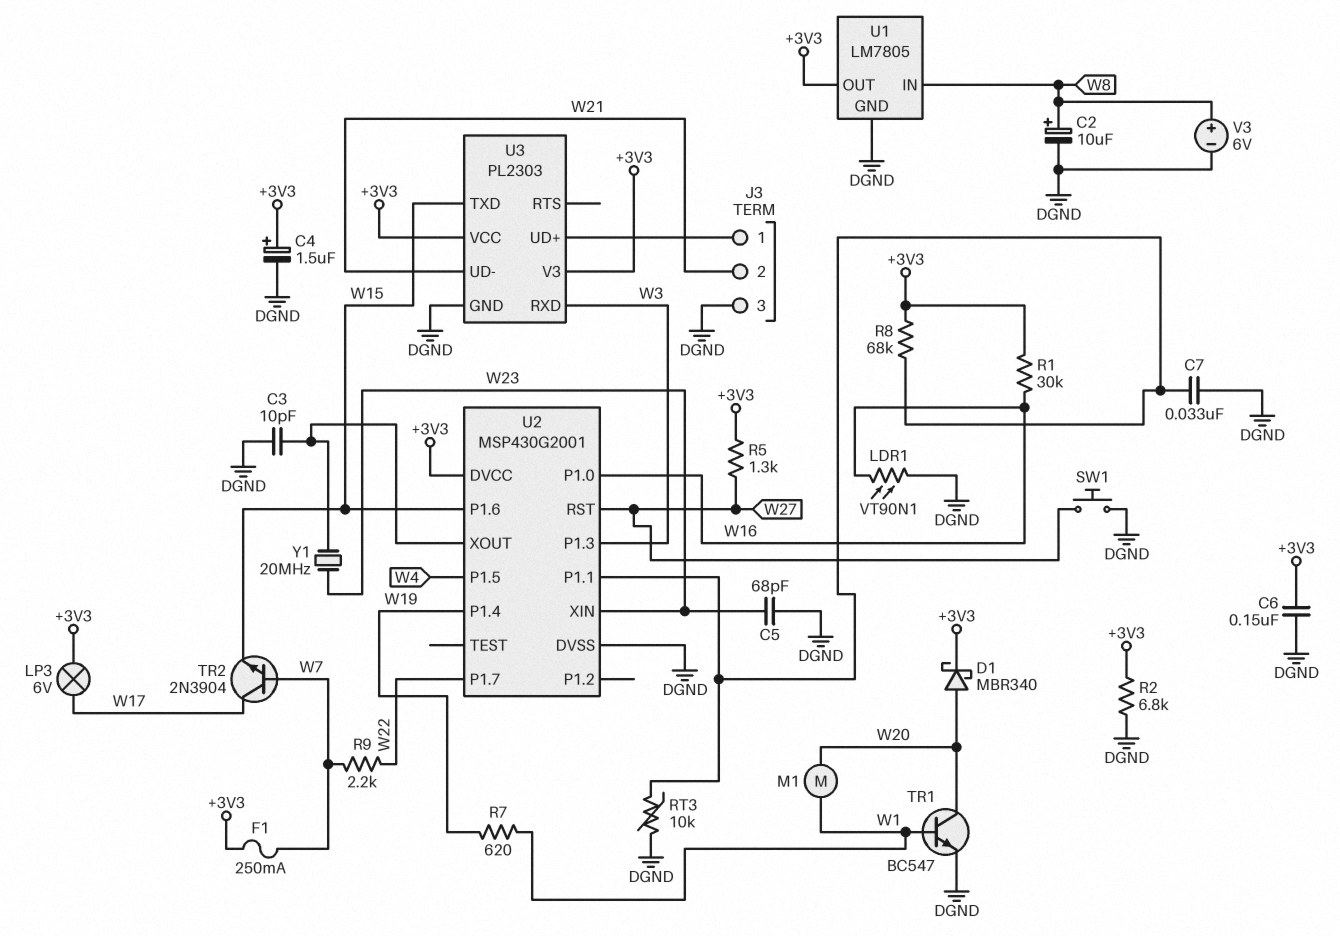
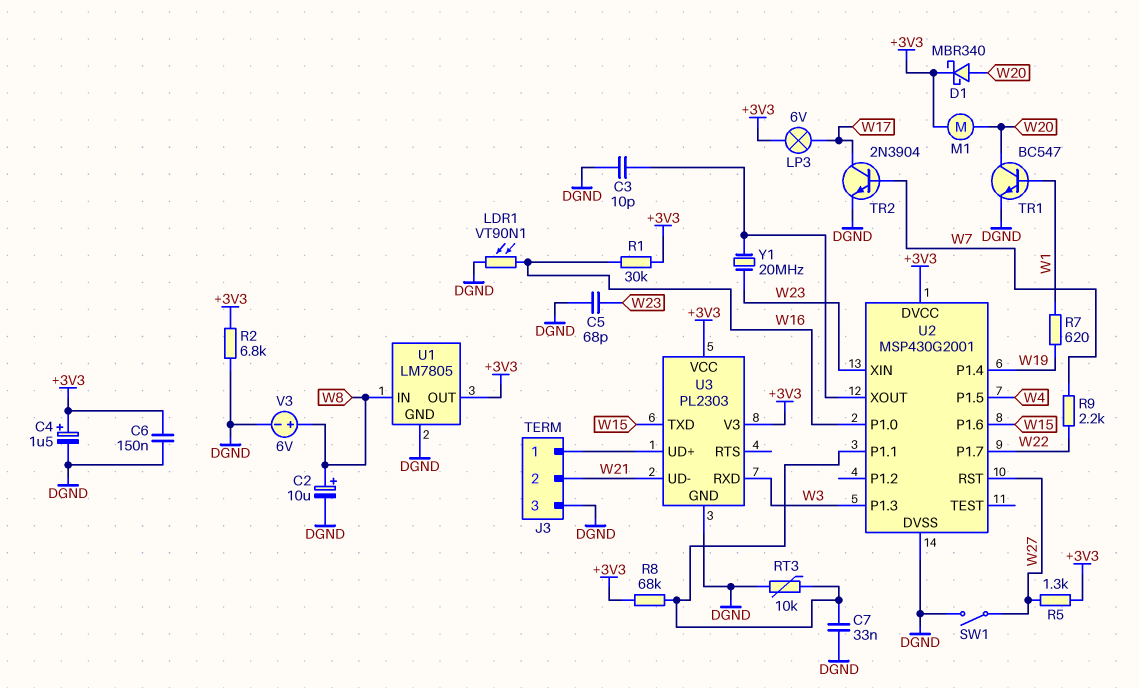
F1: 250mA (+3V3, W7) -> none
M1: motor (W1, W20) -> motor (+3V3, W20)
SW1: button (DGND, W27) -> switch (DGND, W27)
TR2: NPN 2N3904 (B W7, C W17, E W15) -> NPN 2N3904 (B W7, C W17, E DGND)

